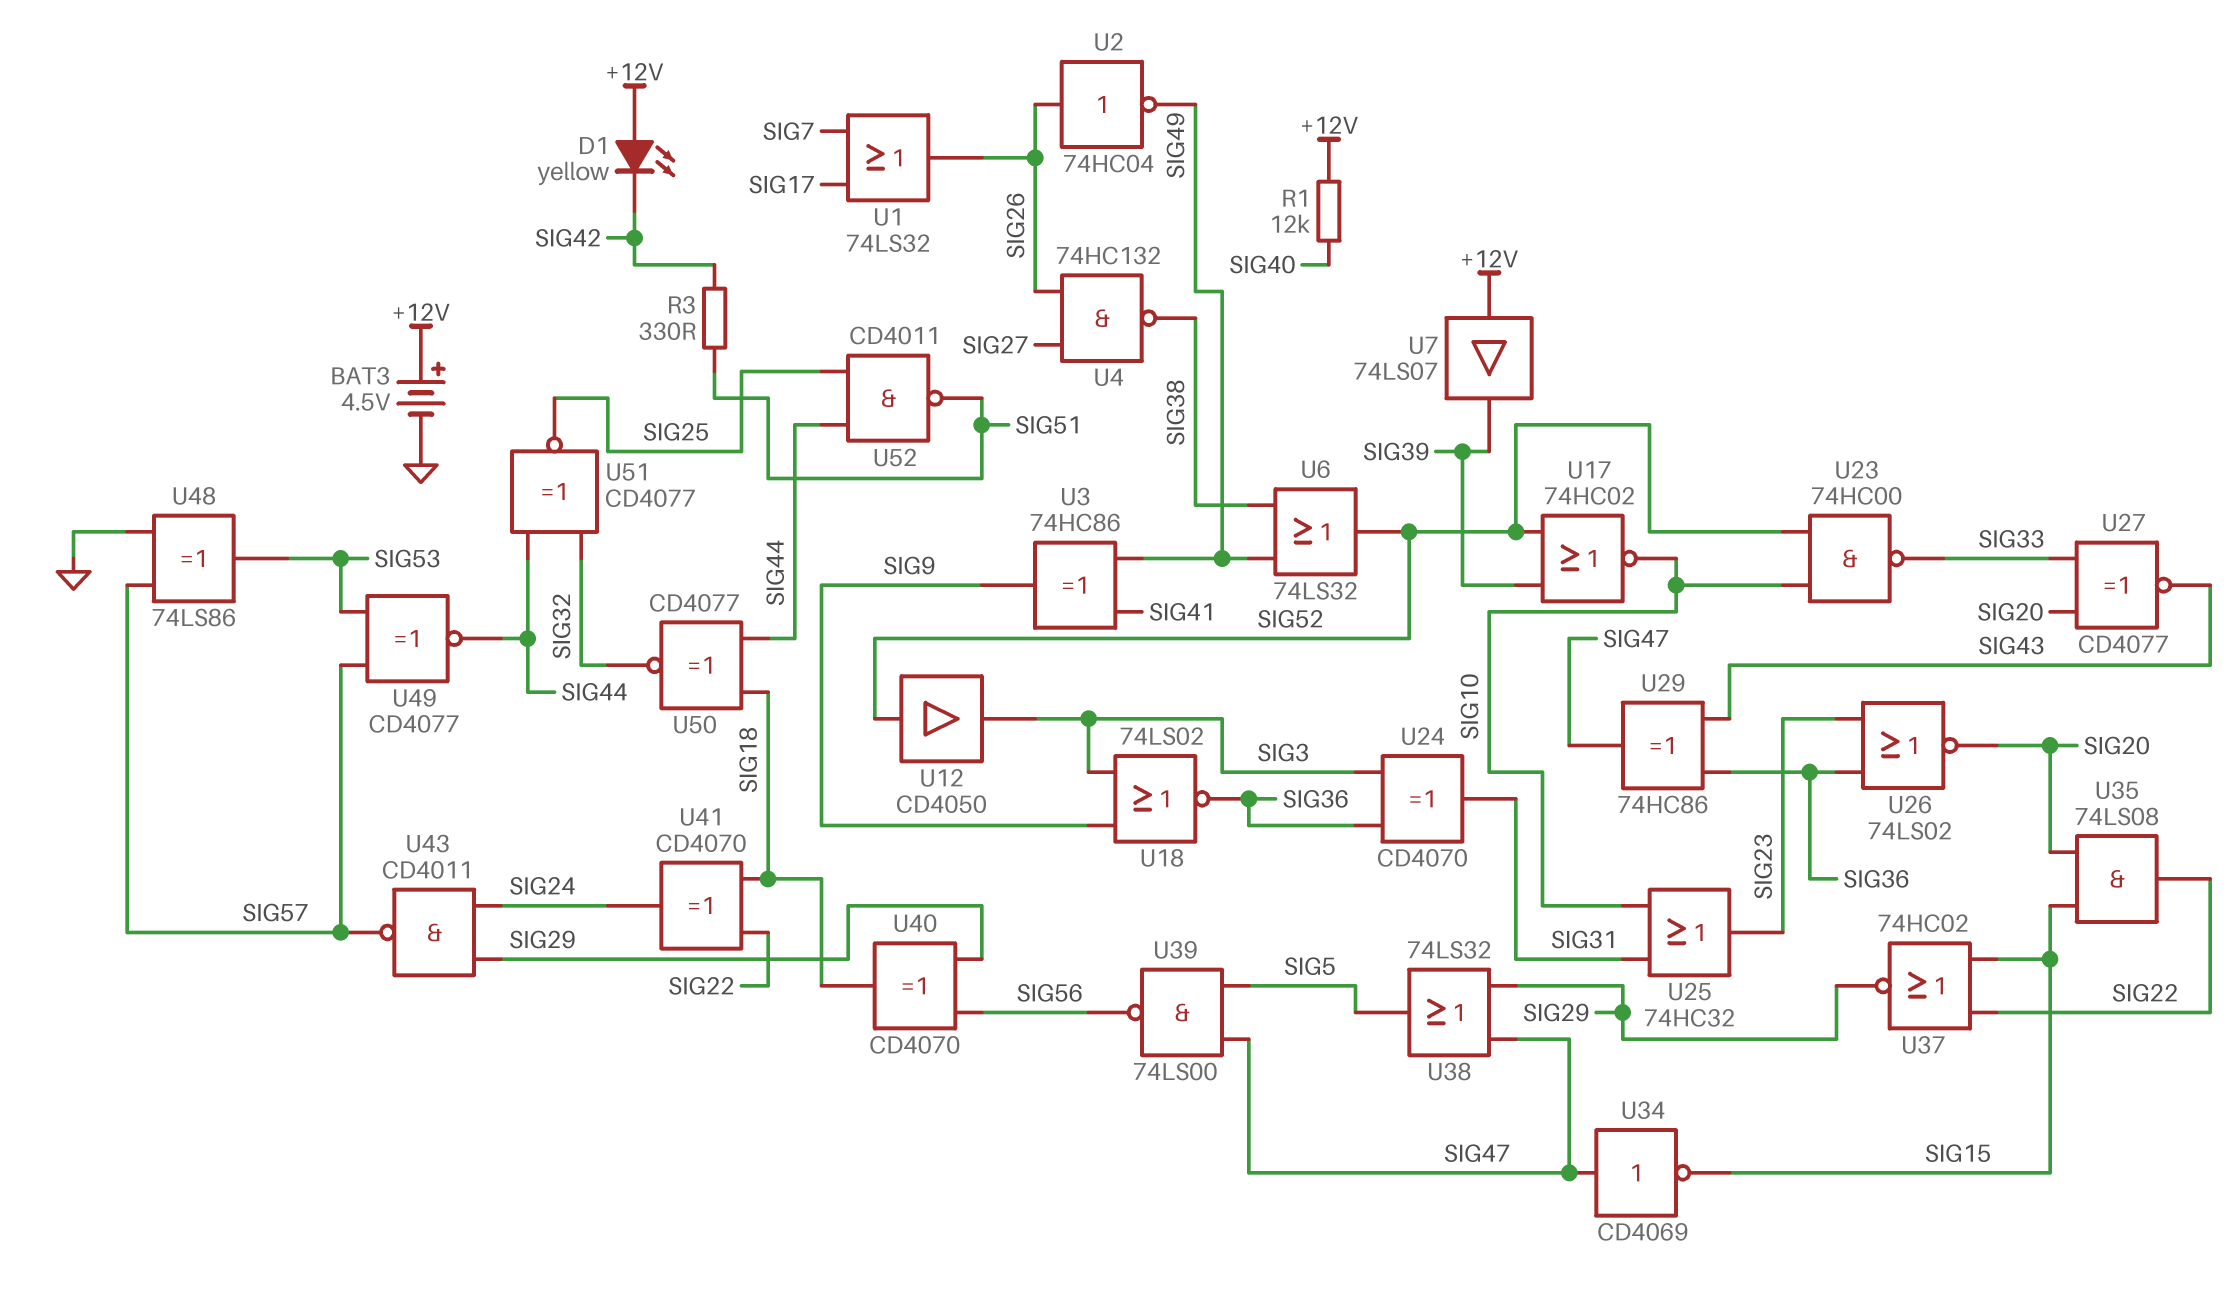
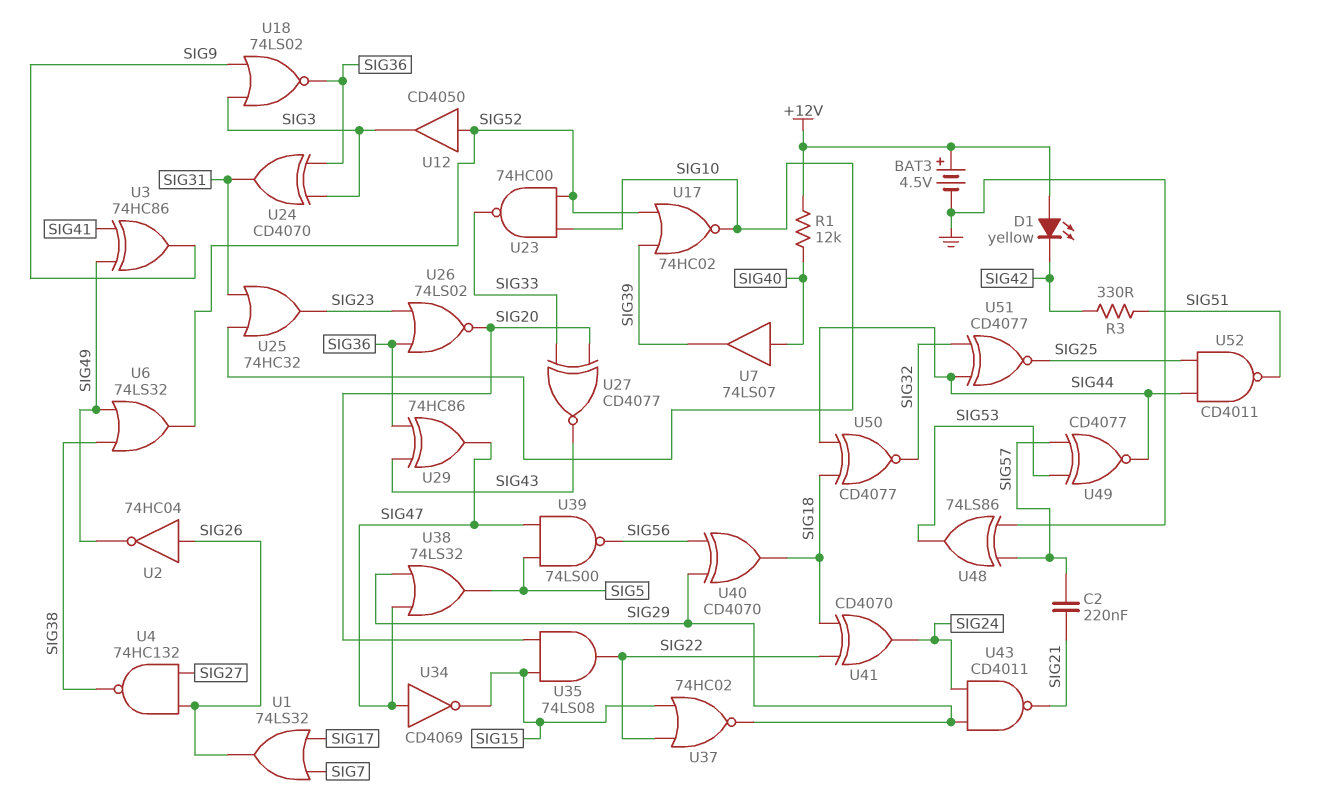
C2: none -> 220nF (SIG21, SIG57)
U7: buffer 74LS07 (in +12V, out SIG39) -> buffer 74LS07 (in SIG40, out SIG39)
U43: NAND CD4011 (in SIG24, in SIG29, out SIG57) -> NAND CD4011 (in SIG24, in SIG29, out SIG21)

